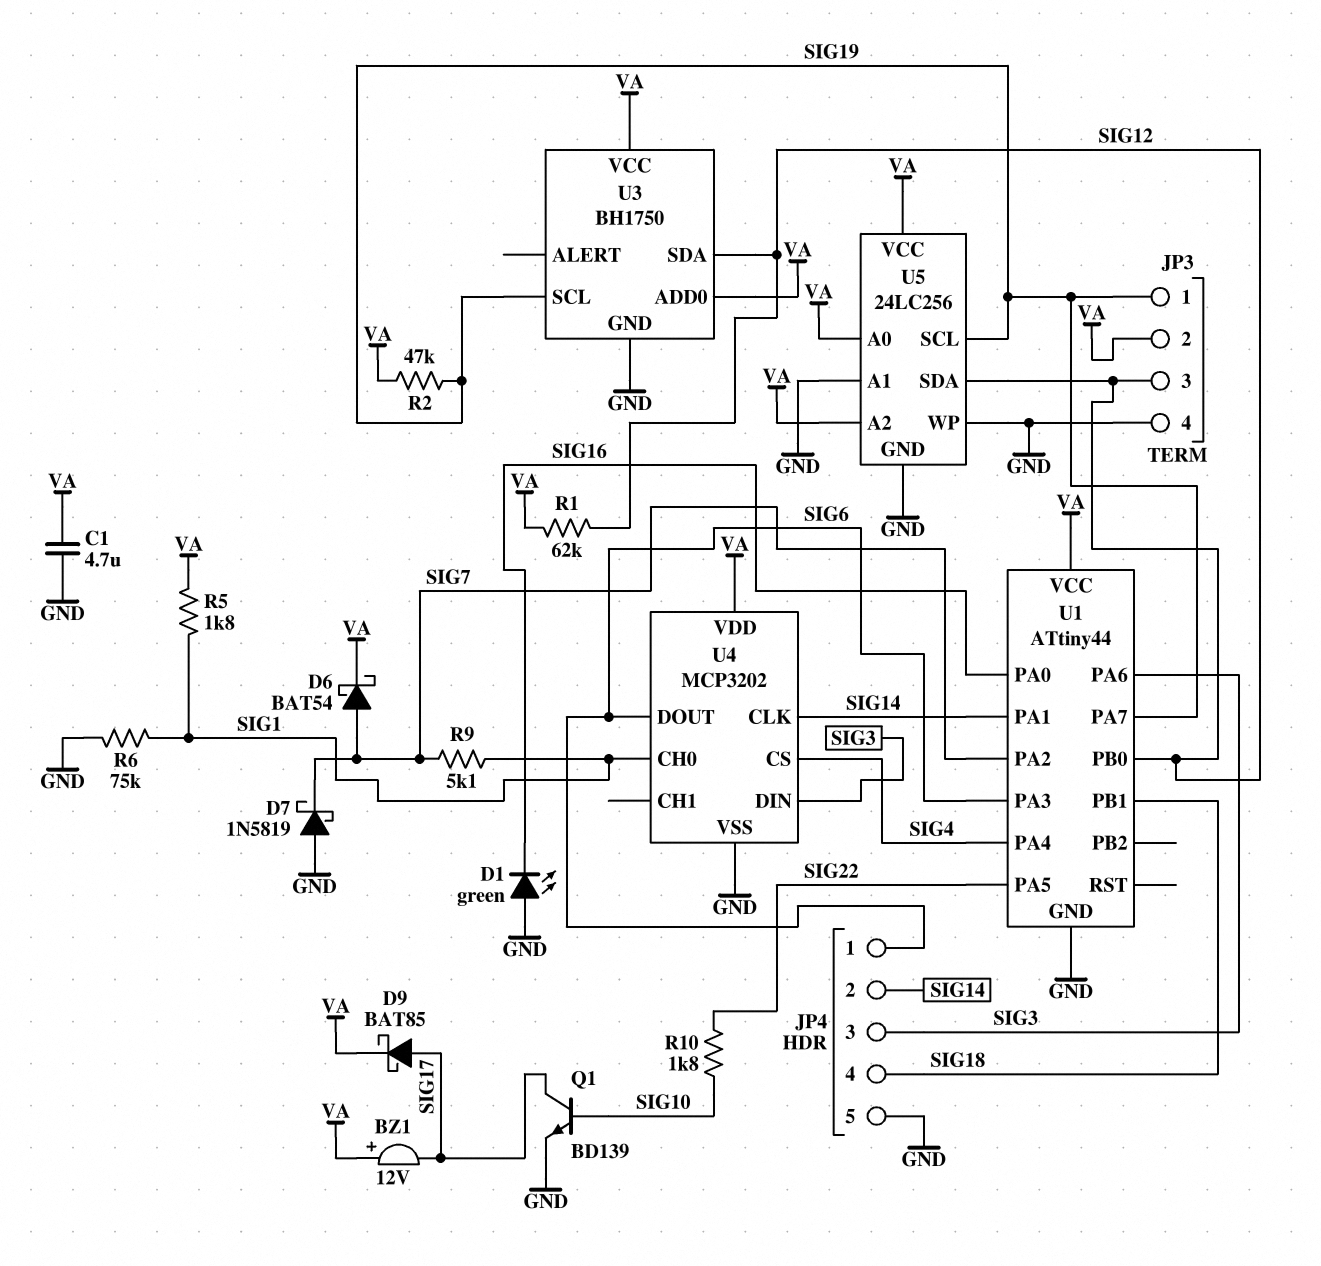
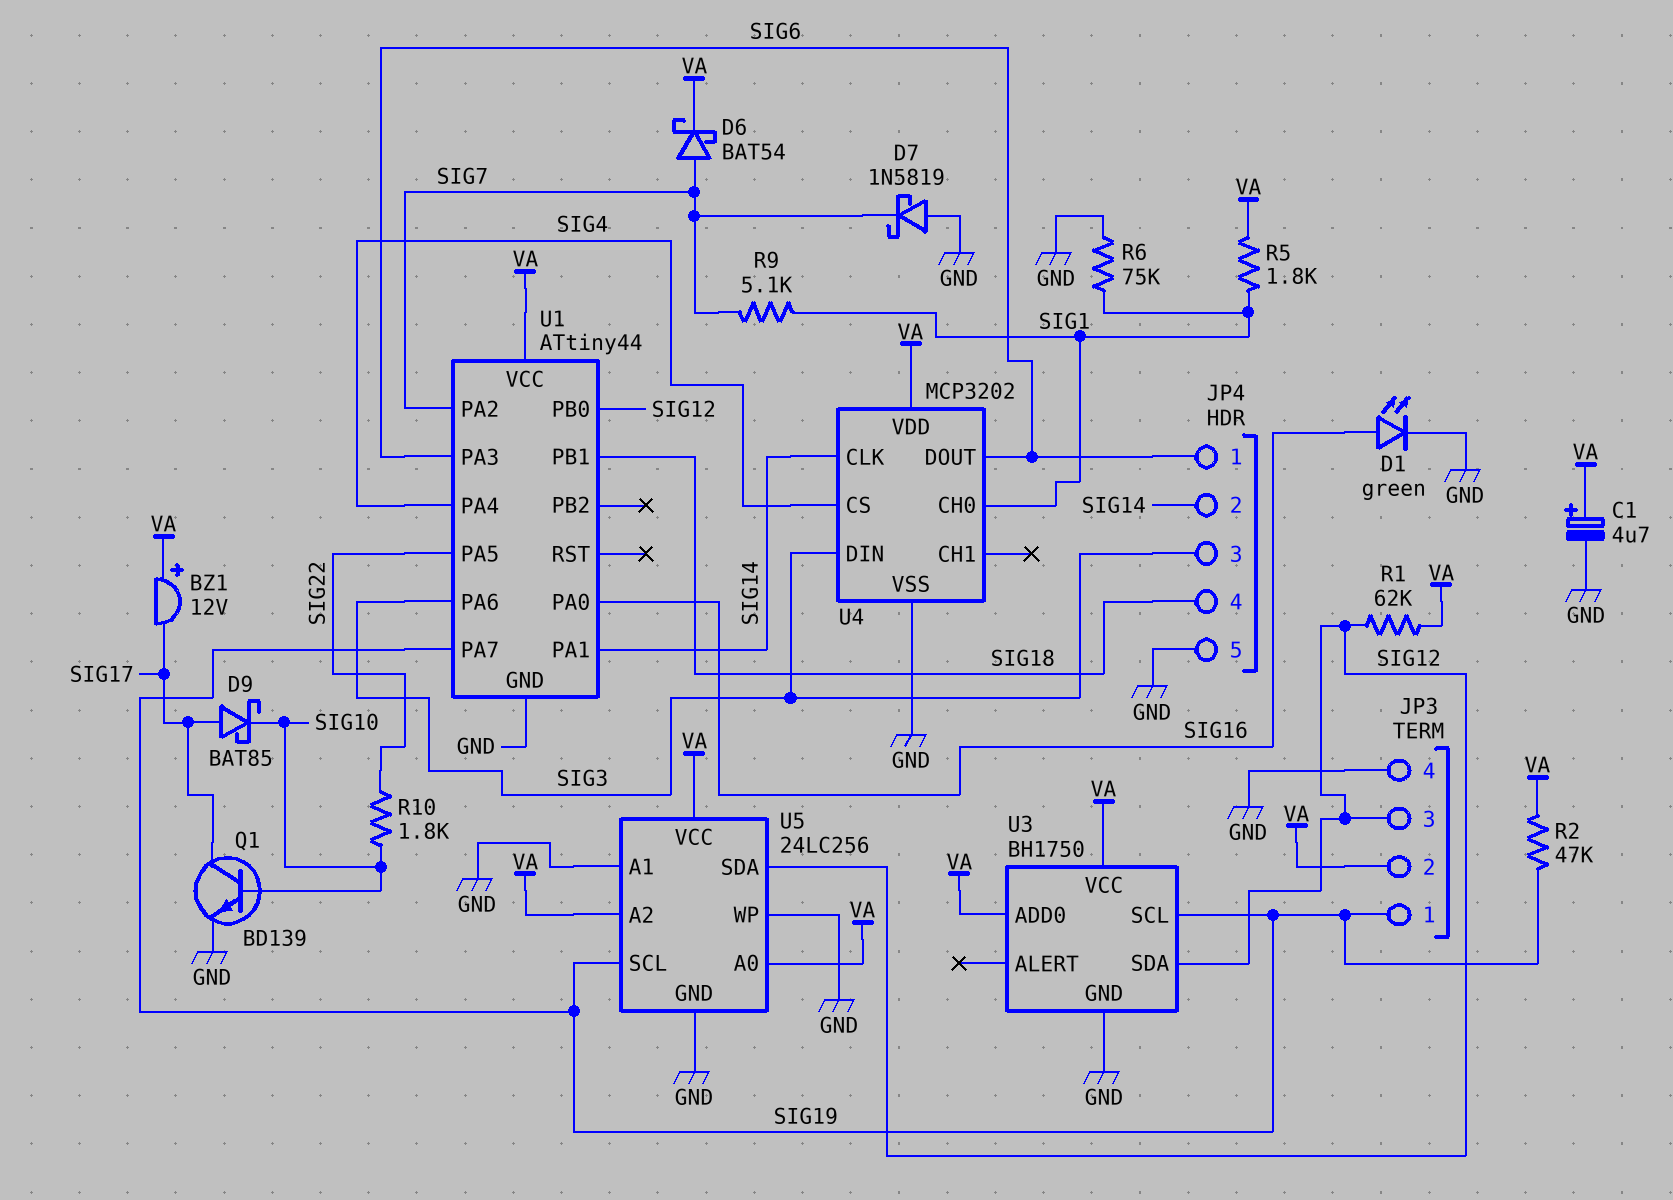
C1: 4.7uF (GND, VA) -> 4.7uF (plus VA, minus GND)
D1: LED green (A GND, K SIG16) -> LED green (A SIG16, K GND)
D9: schottky BAT85 (A SIG17, K VA) -> schottky BAT85 (A SIG17, K SIG10)

